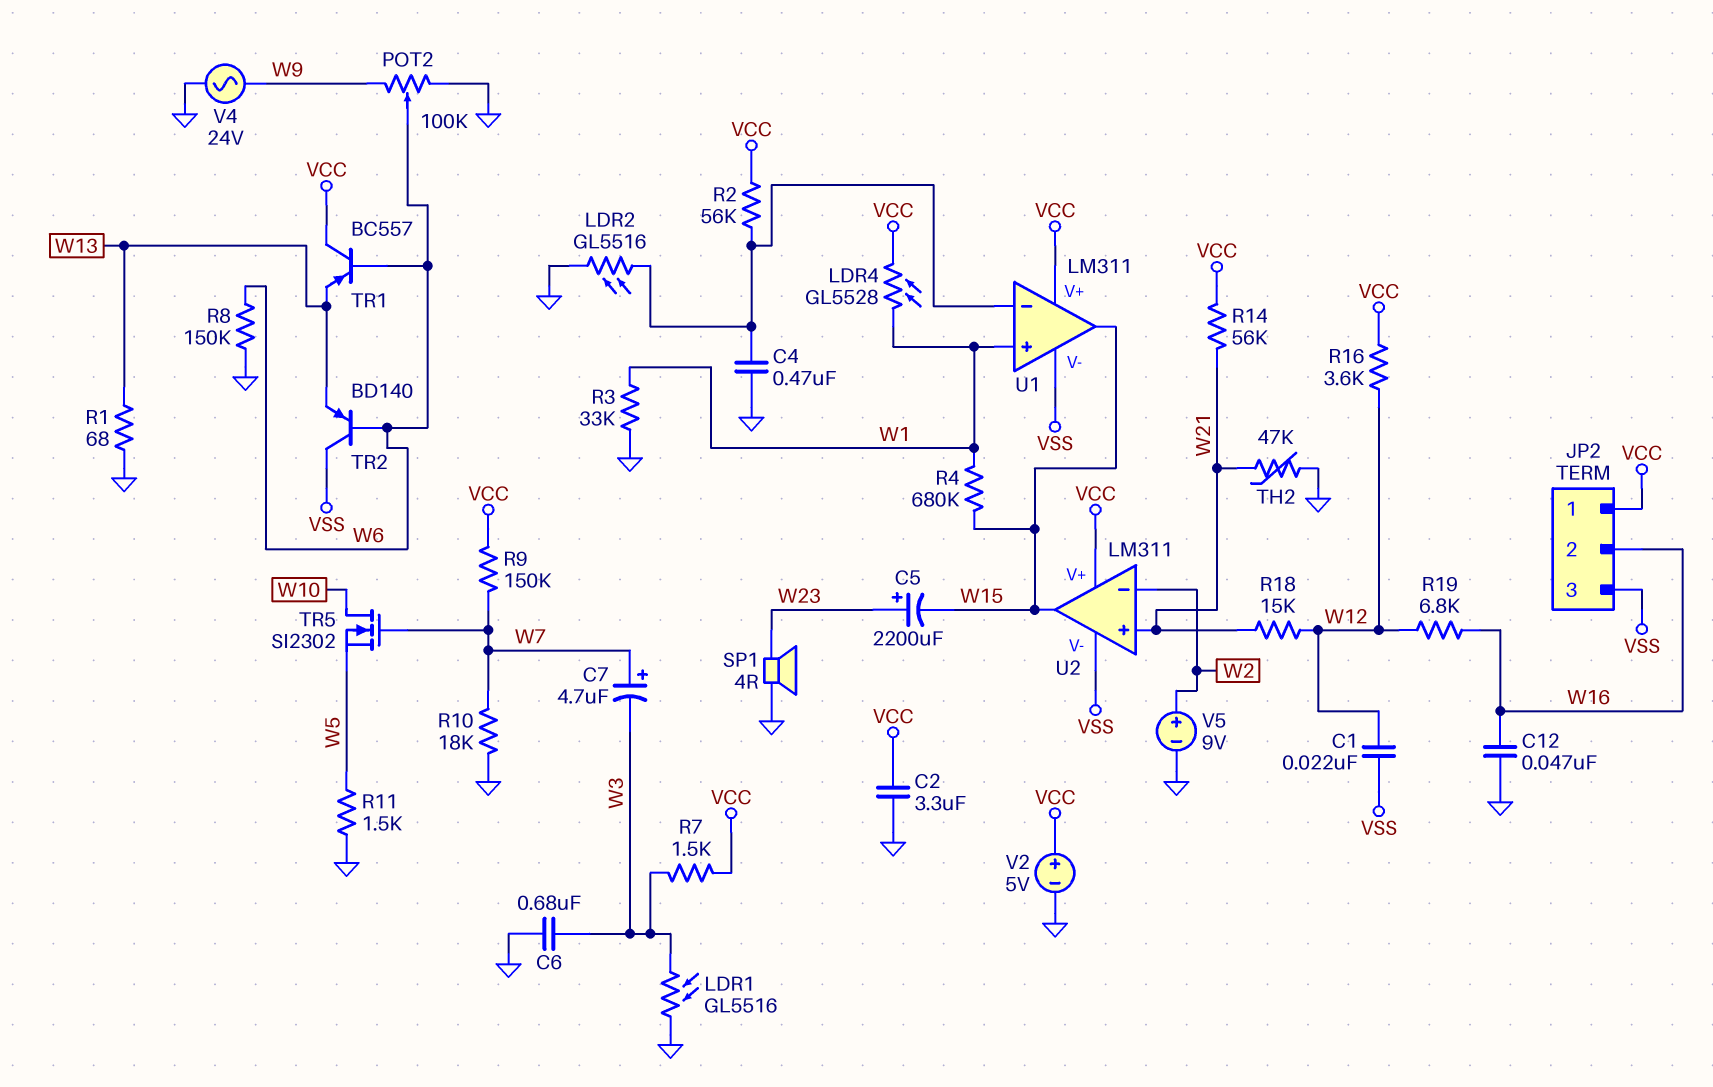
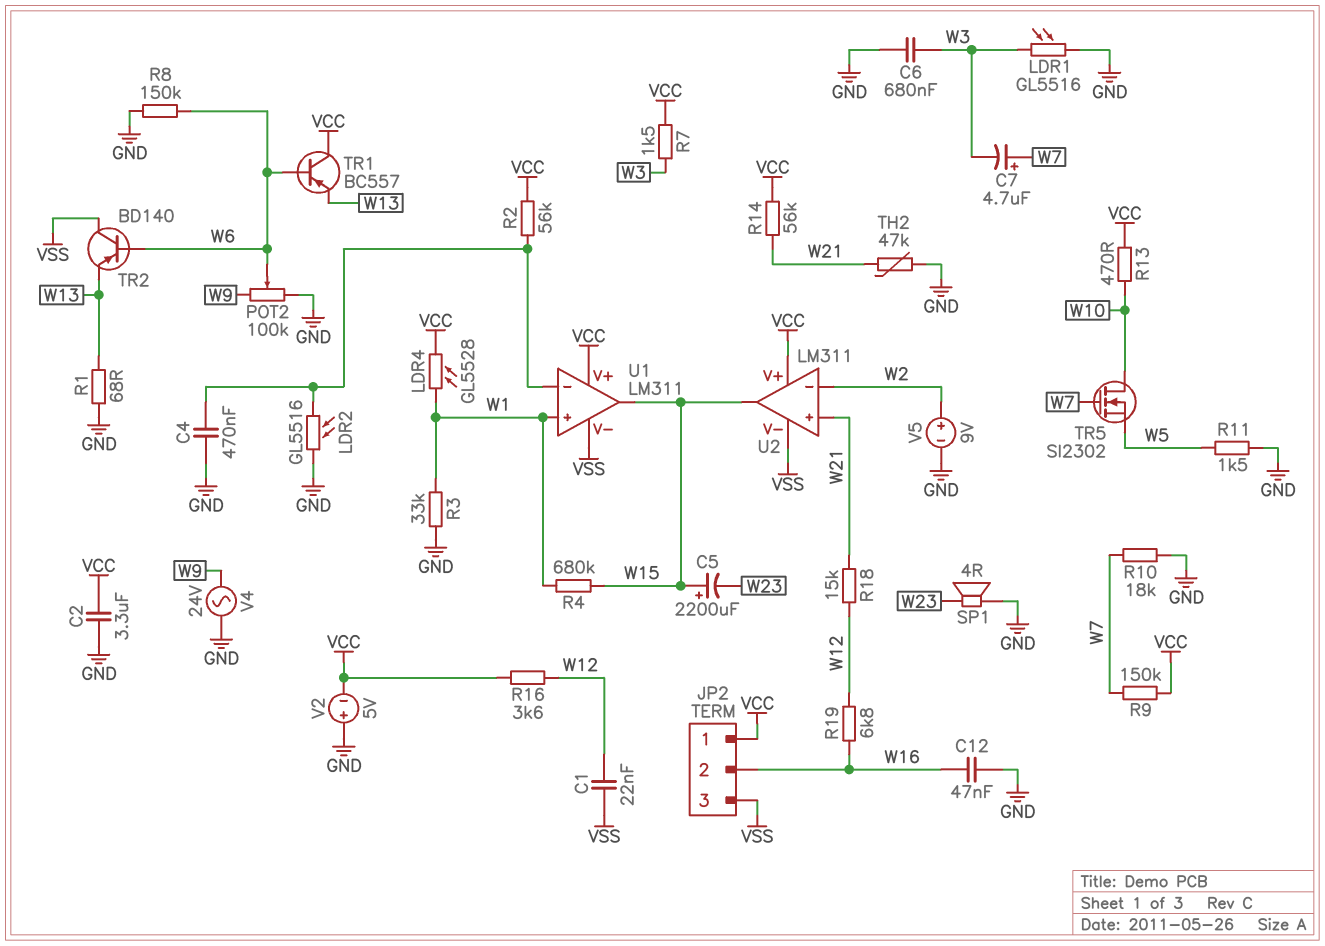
C5: 2200uF (plus W23, minus W15) -> 2200uF (plus W15, minus W23)
R13: none -> 470 (VCC, W10)
V2: 5V (plus VCC, minus GND) -> 5V (plus GND, minus VCC)

